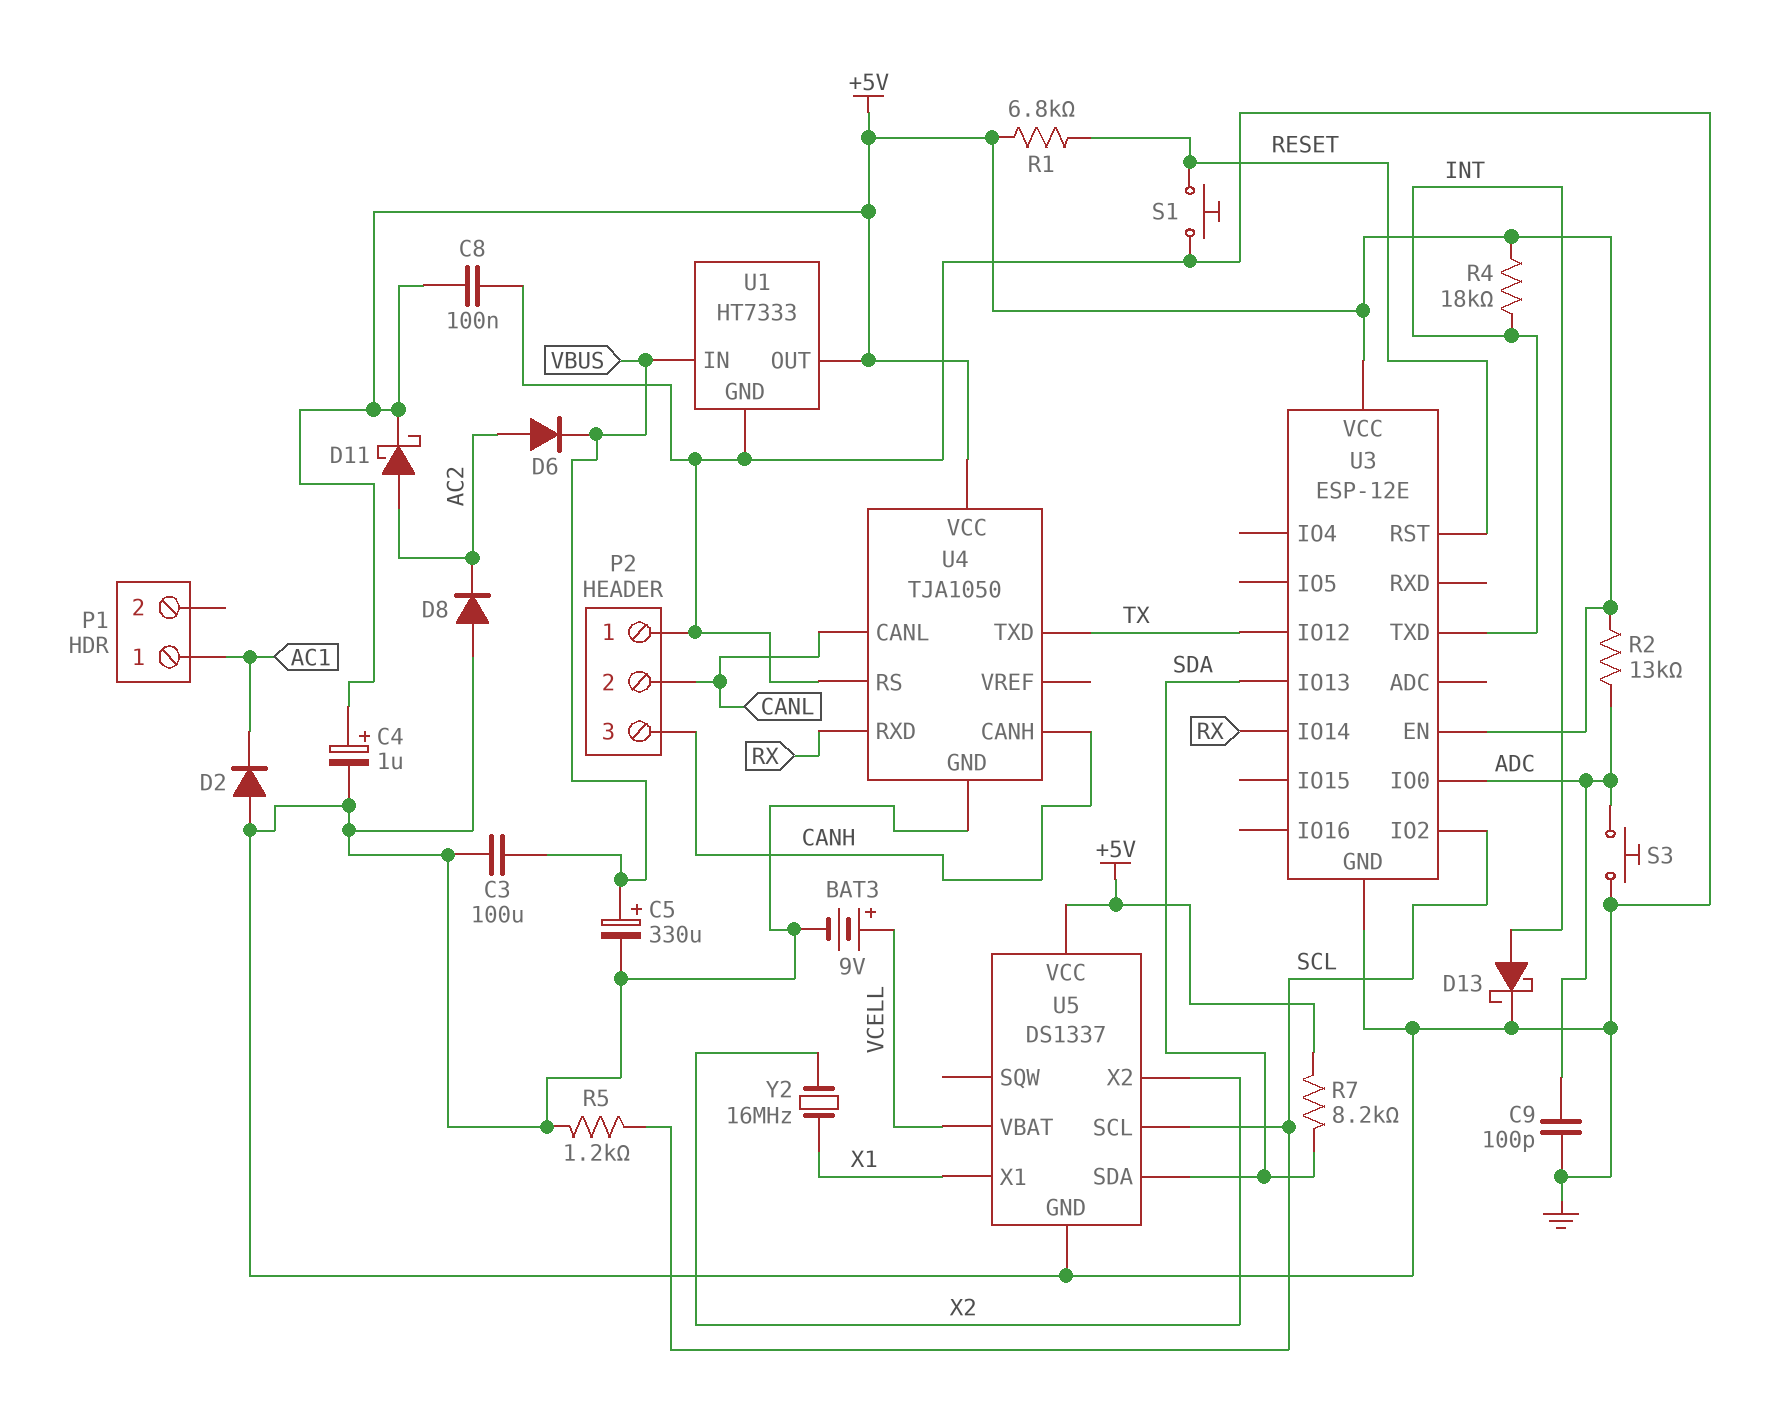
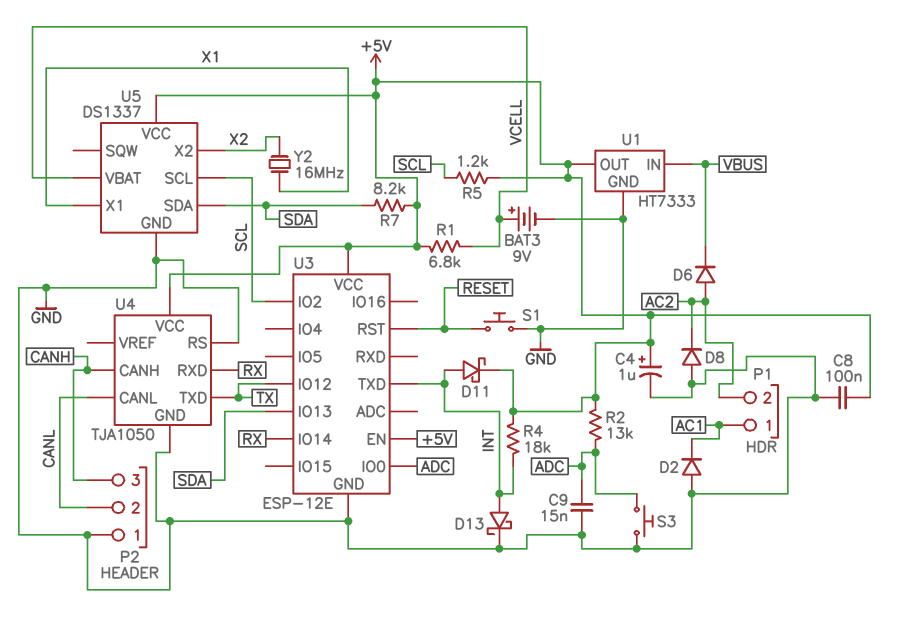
C3: 100uF (GND, VBUS) -> none
C5: 330uF (plus VBUS, minus GND) -> none
C9: 100pF (ADC, GND) -> 15nF (ADC, GND)
D11: schottky (A AC2, K +5V) -> schottky (A INT, K +5V)
P1 pin 2: none -> AC2
R1: 6.8k (+5V, RESET) -> 6.8k (+5V, VCELL)
R5: 1.2k (GND, SCL) -> 1.2k (+5V, SCL)

